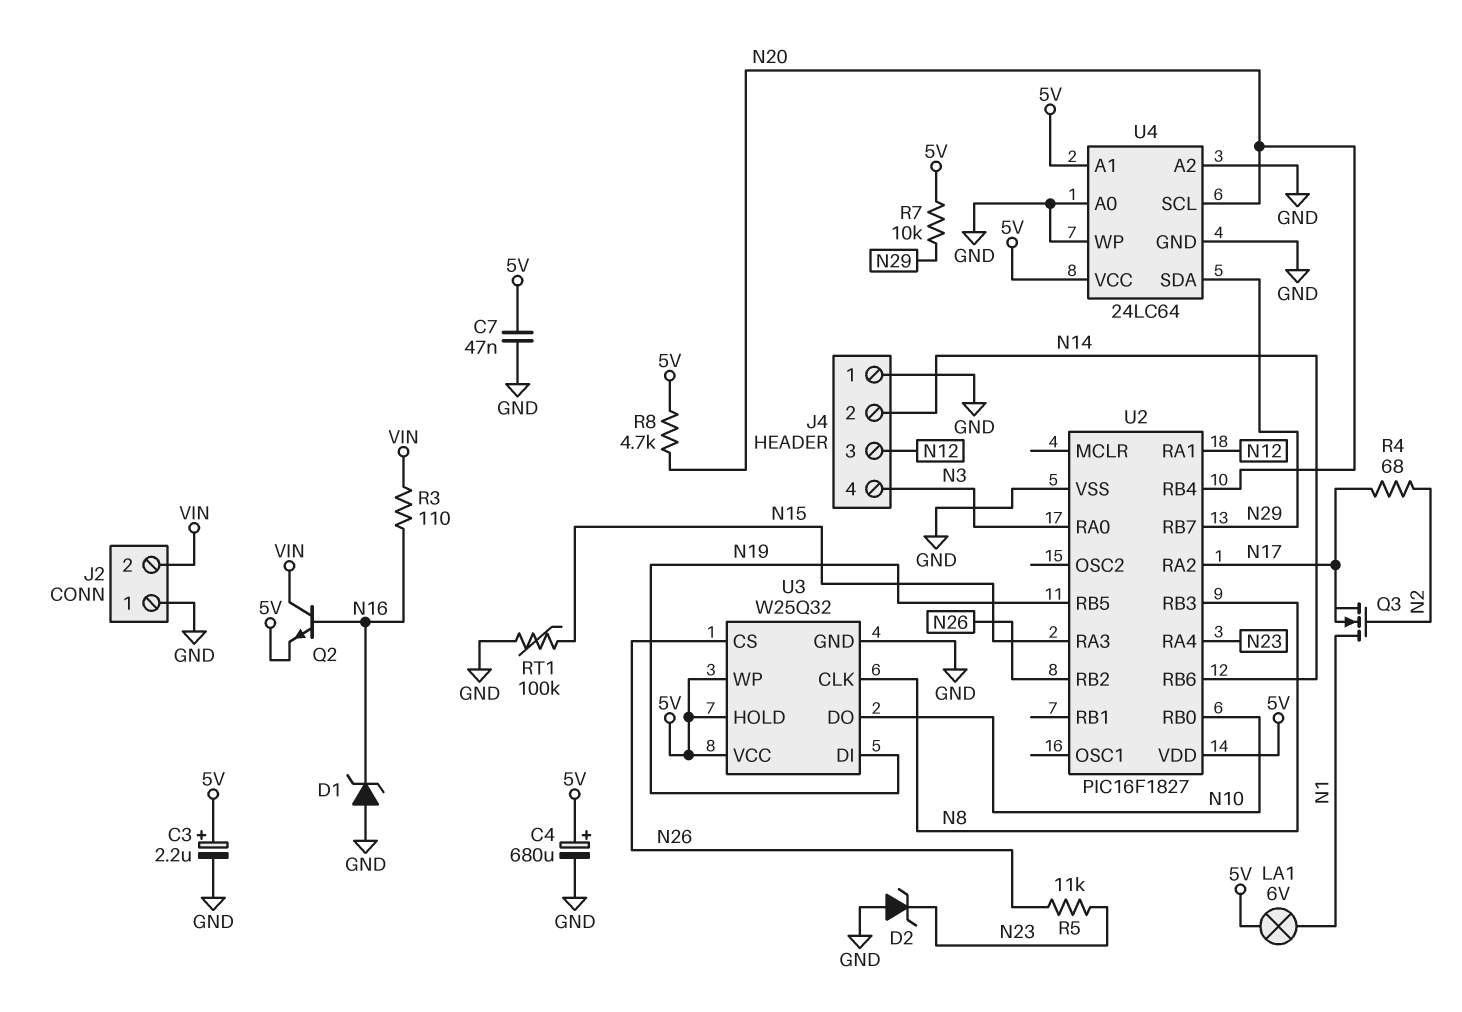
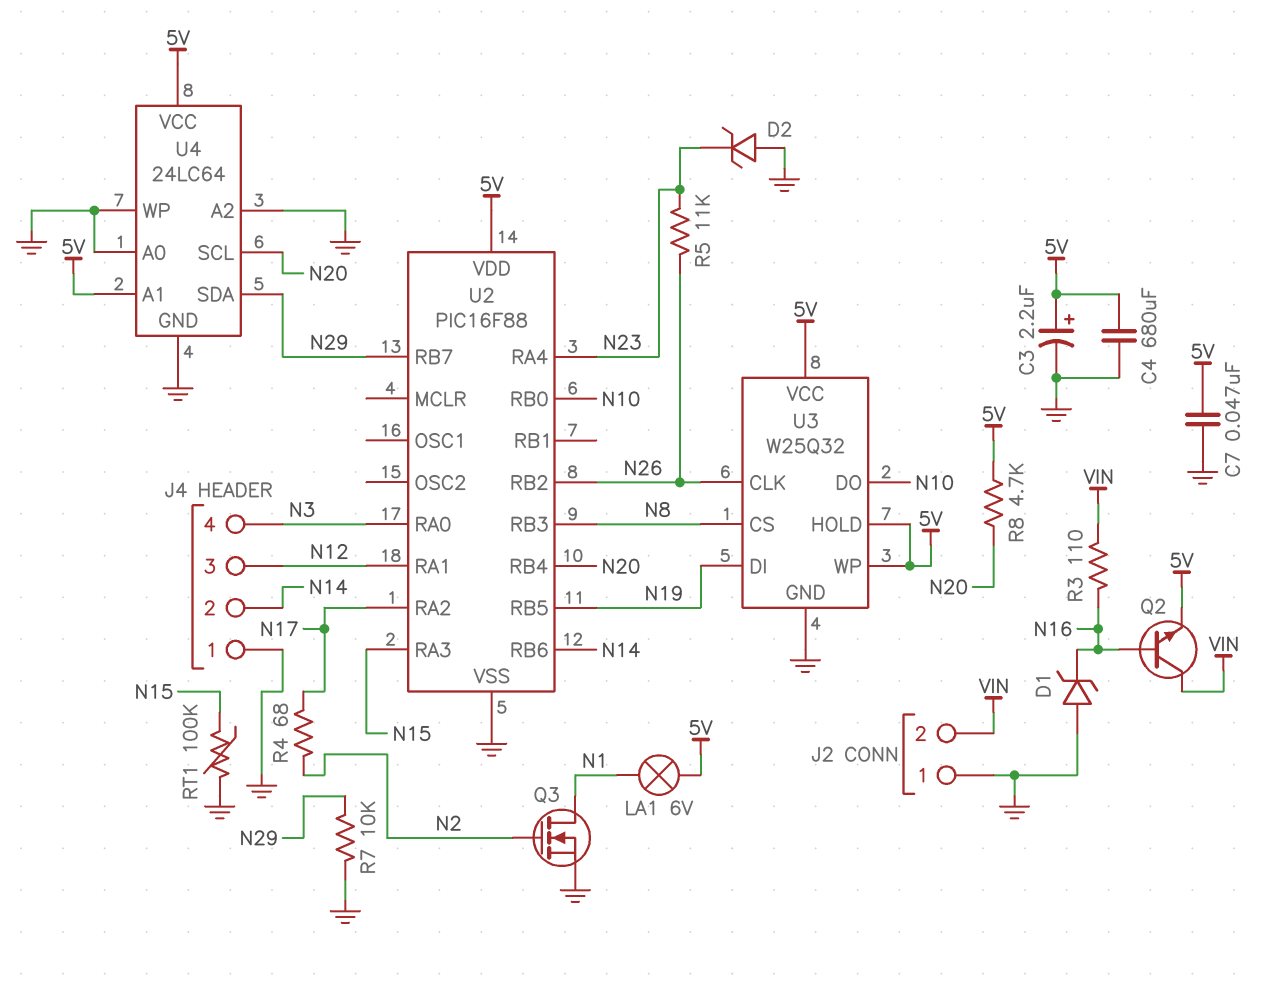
C4: 680uF (plus 5V, minus GND) -> 680uF (5V, GND)
Q3: NMOS (G N2, D N1, S N17) -> NMOS (G N2, D N1, S GND)
R7: 10k (5V, N29) -> 10k (GND, N29)
U2: PIC16F1827 -> PIC16F88
U3 pin CLK: N8 -> N26
U3 pin CS: N26 -> N8

